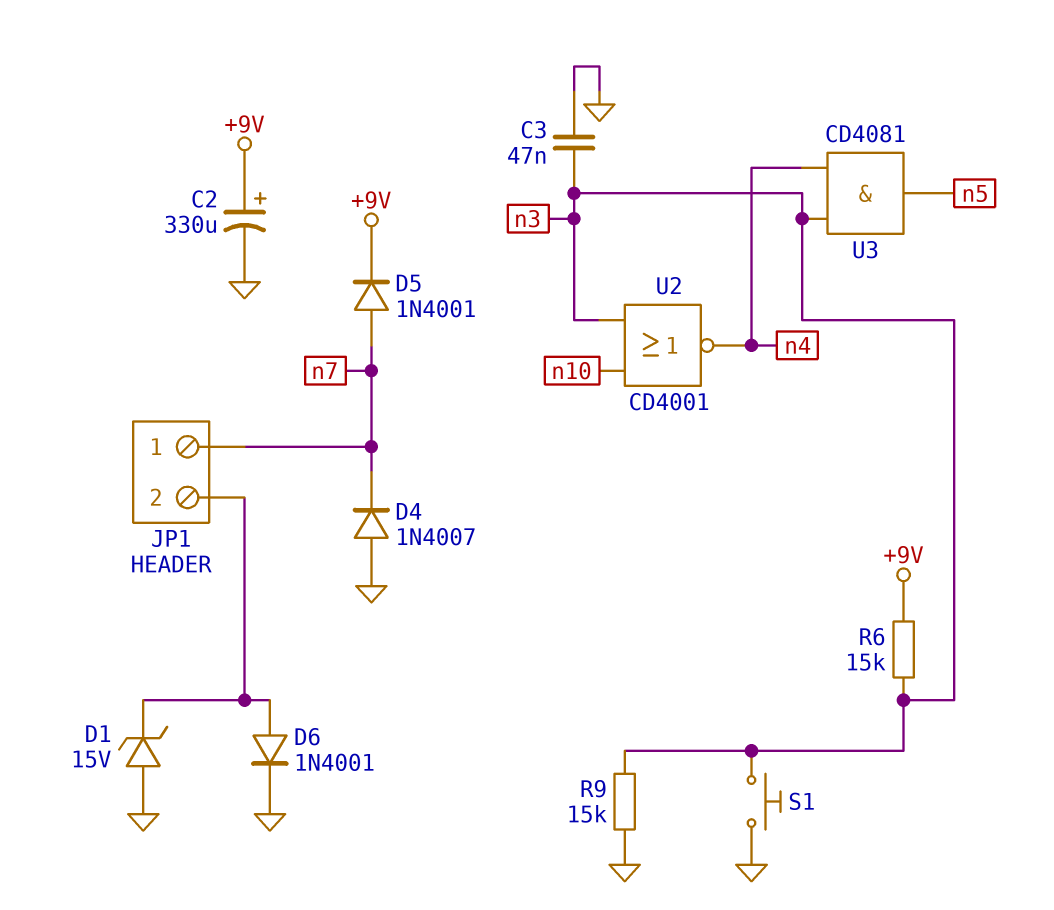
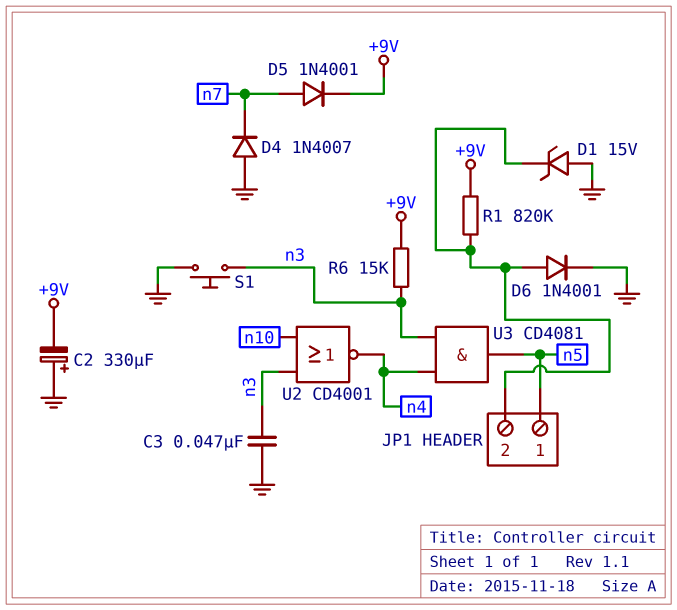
C2: 330uF (plus +9V, minus GND) -> 330uF (plus GND, minus +9V)
JP1 pin 1: n7 -> n5
R1: none -> 820k (+9V, JP1/2)
R9: 15k (GND, n3) -> none

